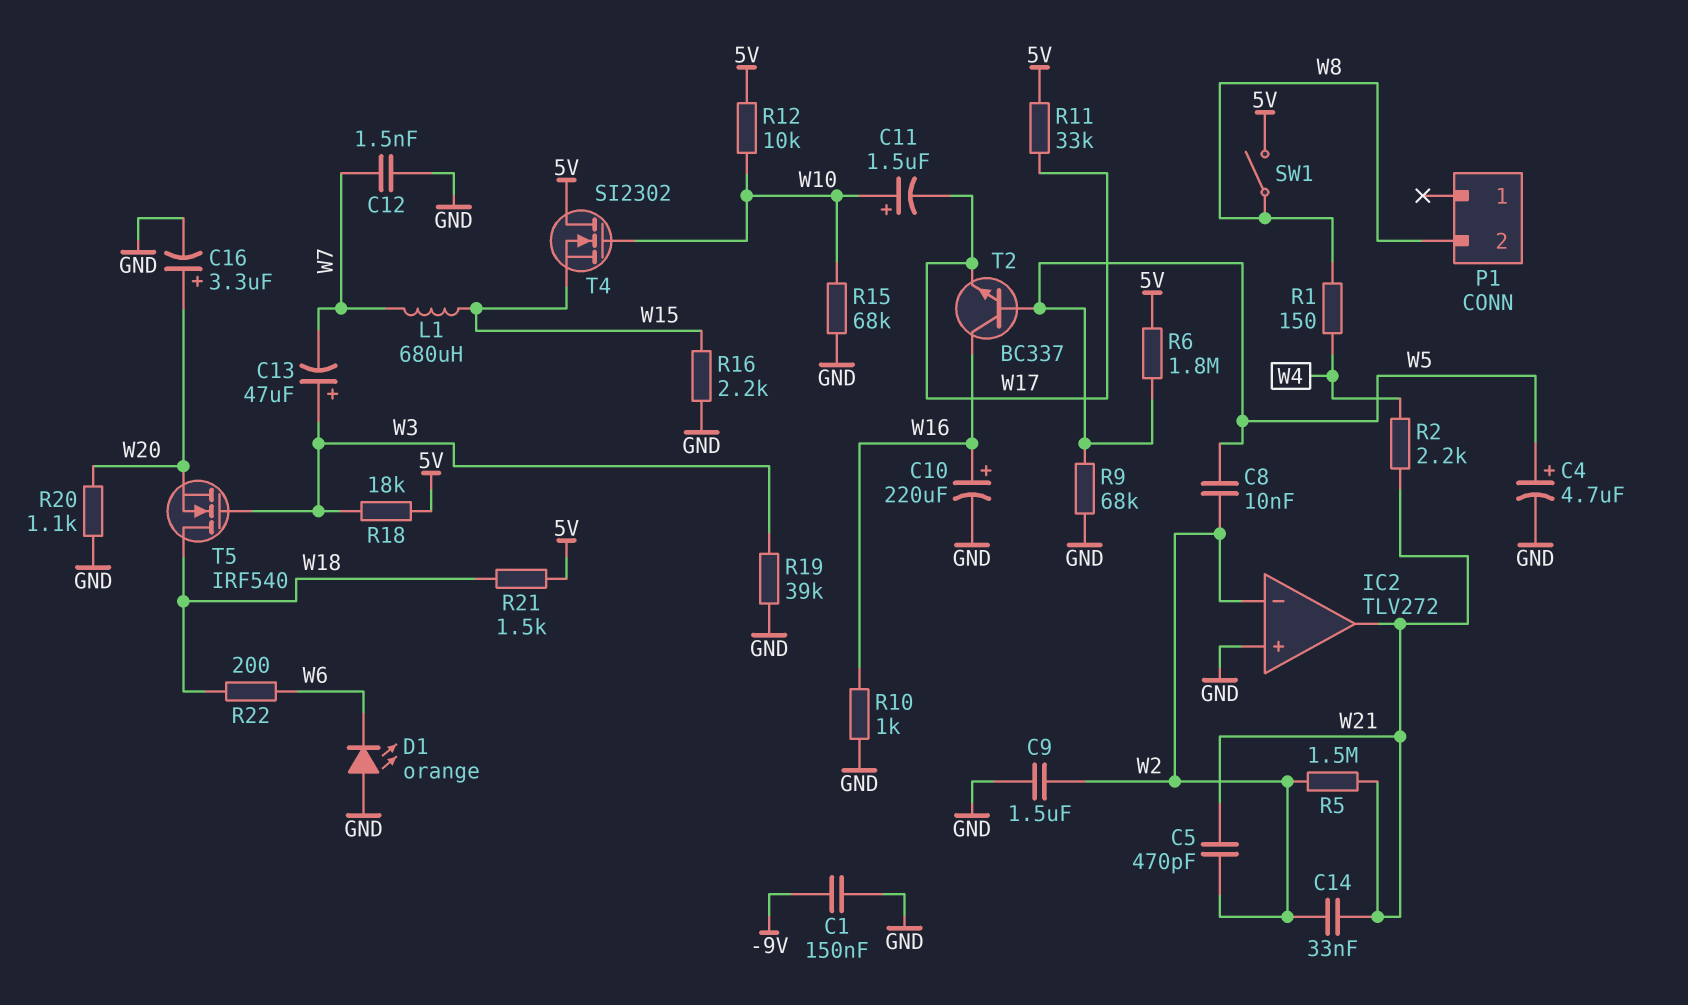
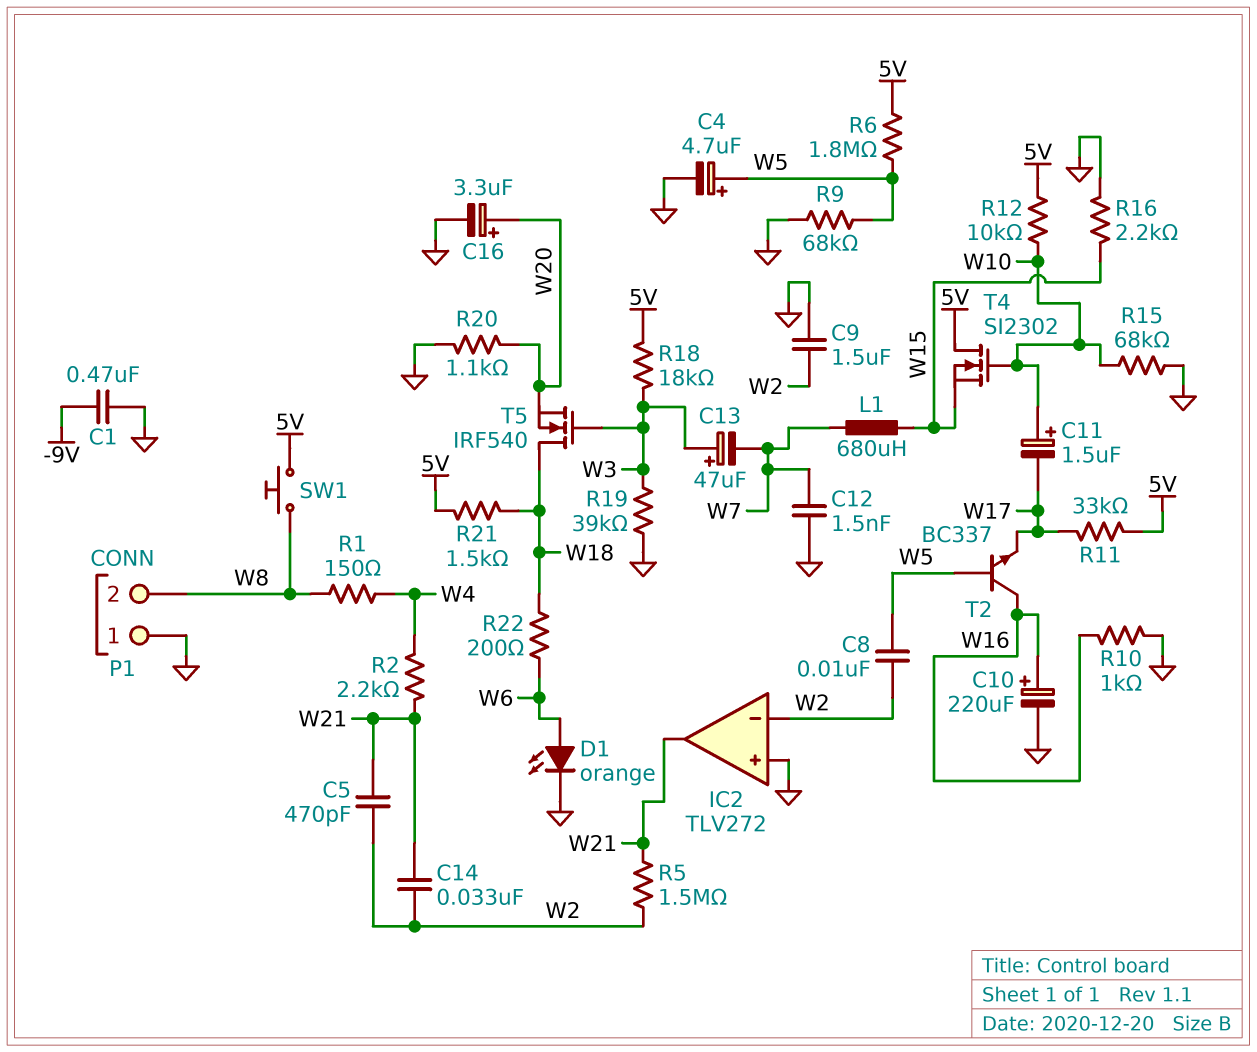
C1: 150nF (-9V, GND) -> 470nF (-9V, GND)
D1: LED orange (A GND, K W6) -> LED orange (A W6, K GND)
P1 pin 1: none -> GND
SW1: switch (5V, W8) -> button (5V, W8)

